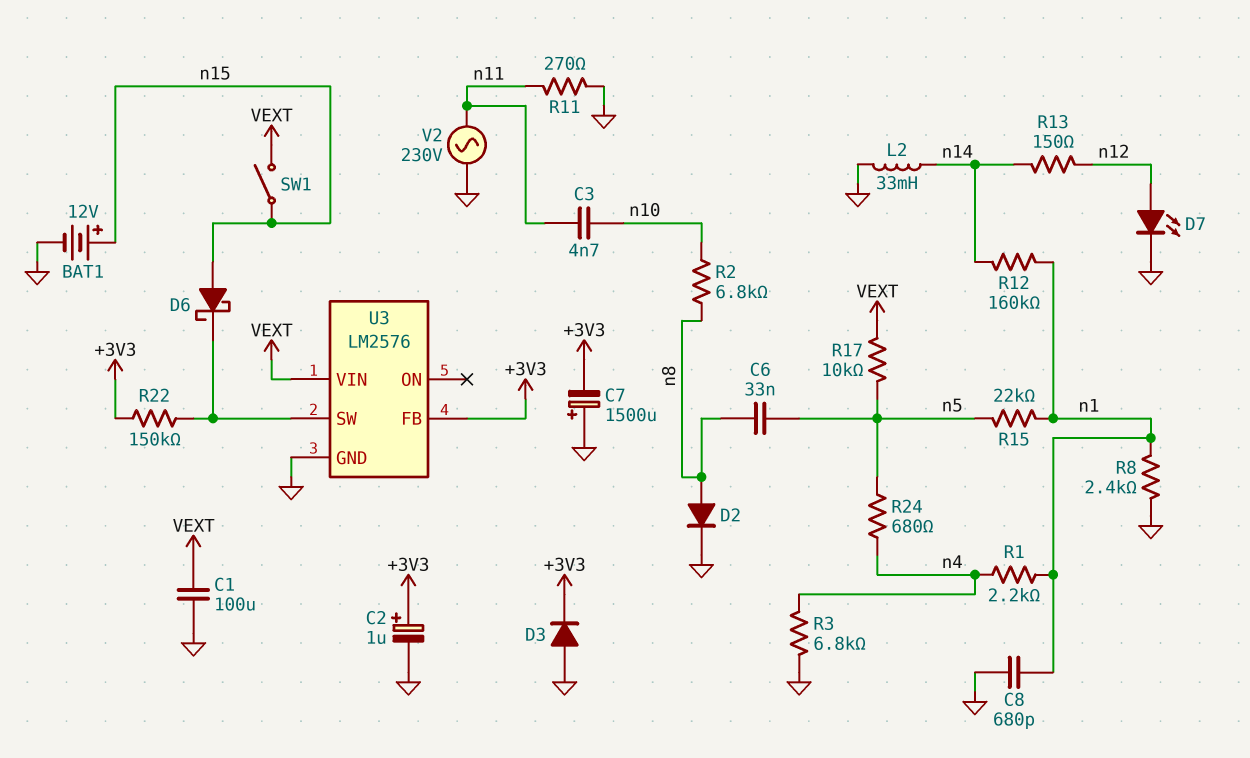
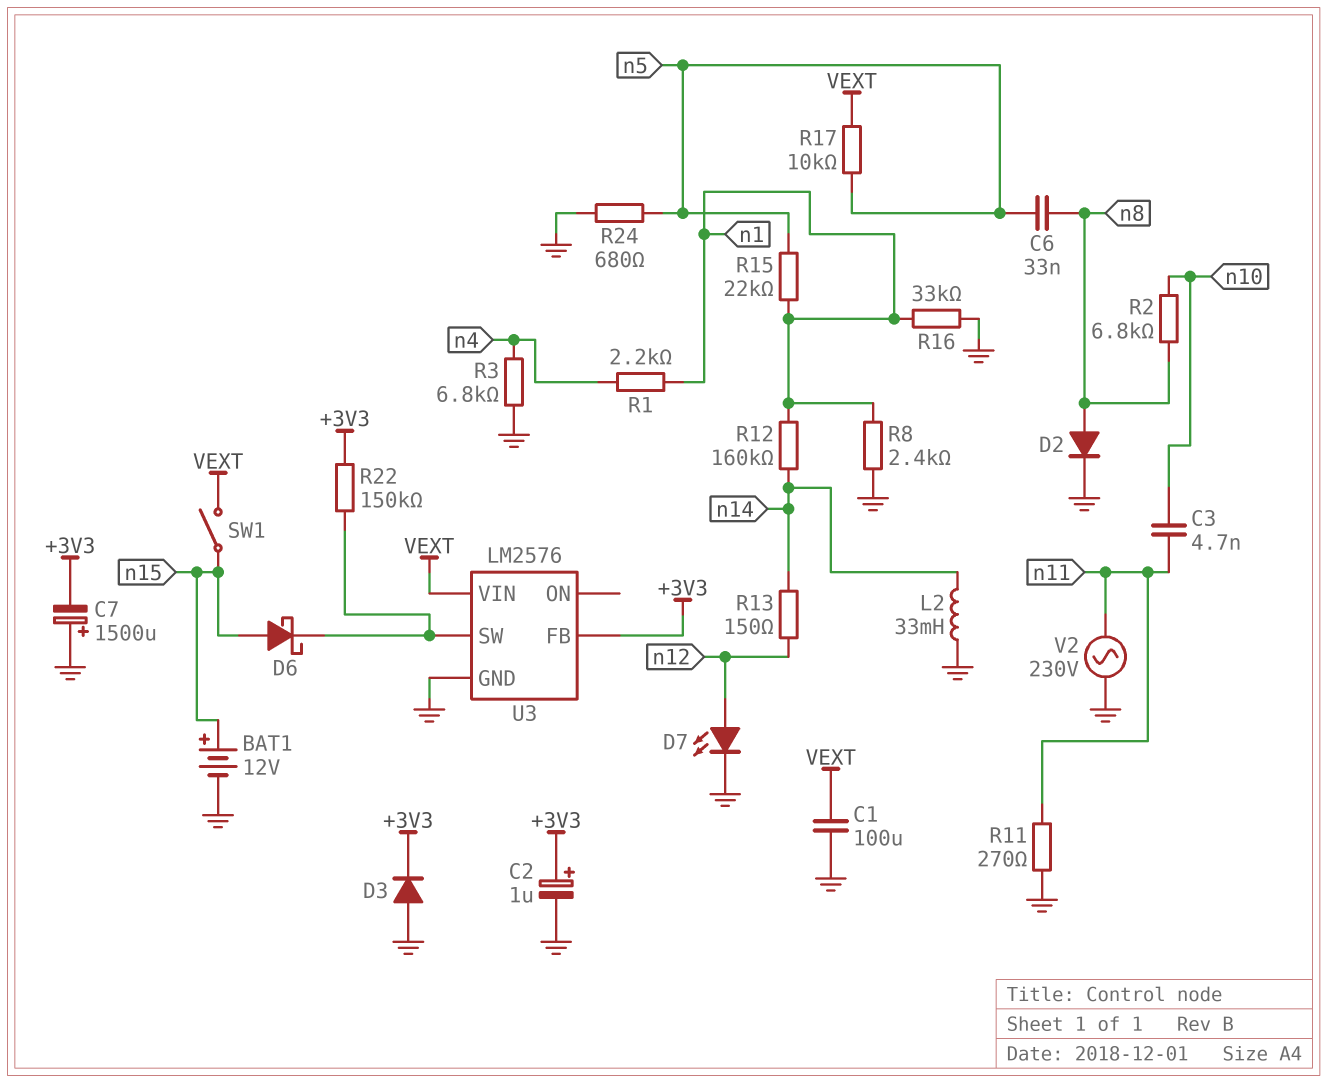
C8: 680pF (GND, n1) -> none
R16: none -> 33k (GND, n1)
R24: 680 (n4, n5) -> 680 (GND, n5)

